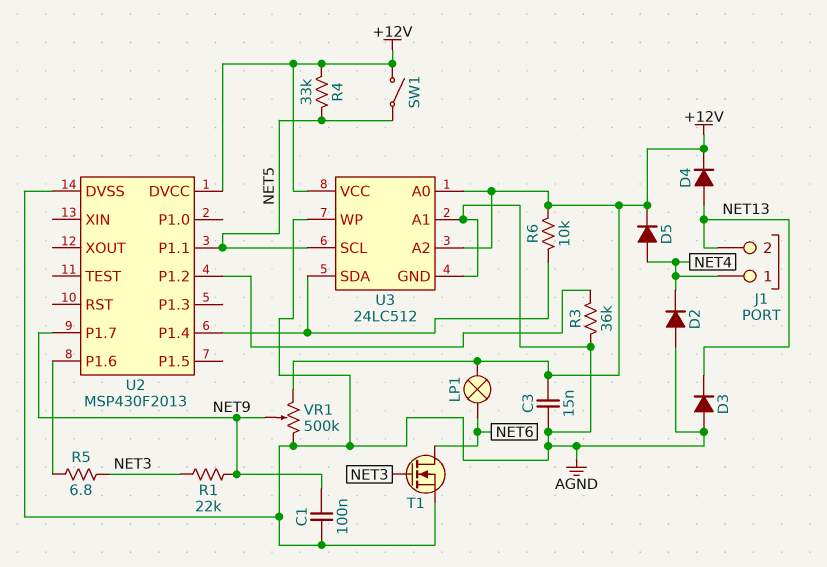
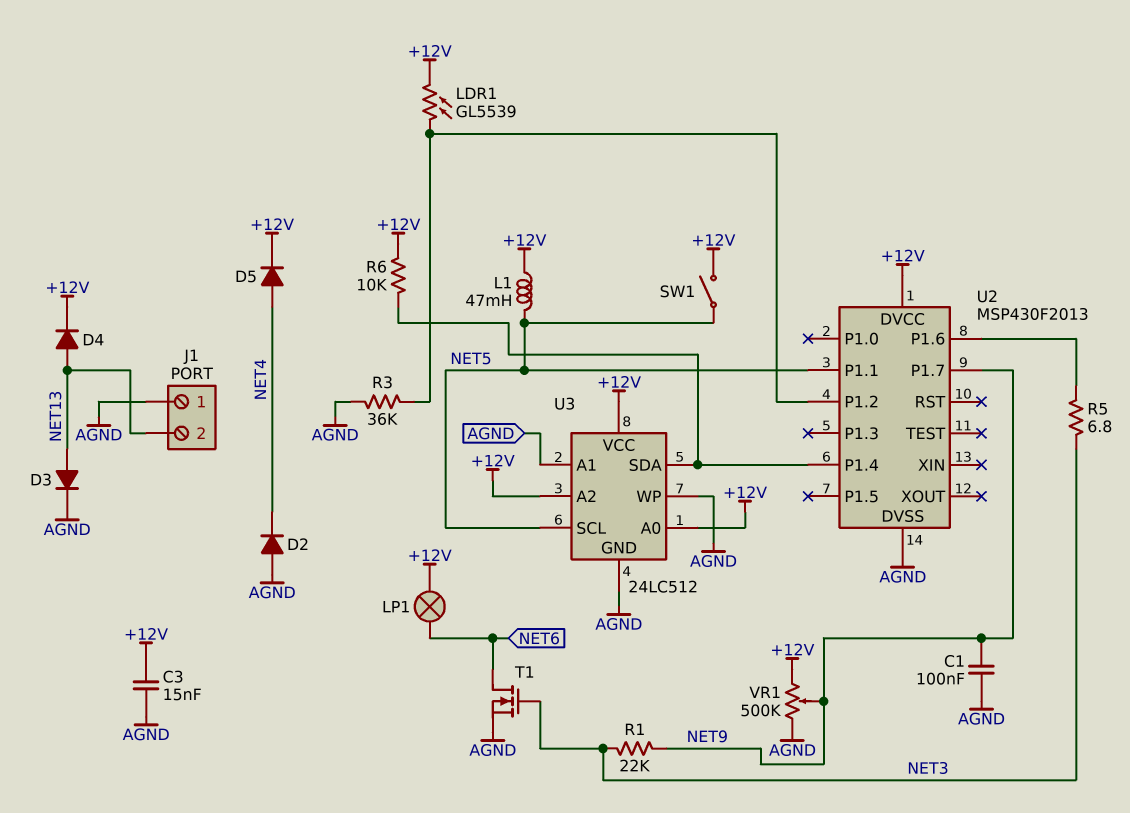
D3: diode (A AGND, K NET13) -> diode (A NET13, K AGND)
J1 pin 1: NET4 -> AGND
L1: none -> 47mH (+12V, NET5)
LDR1: none -> GL5539 (+12V, U2/P1.2)
R4: 33k (+12V, NET5) -> none

